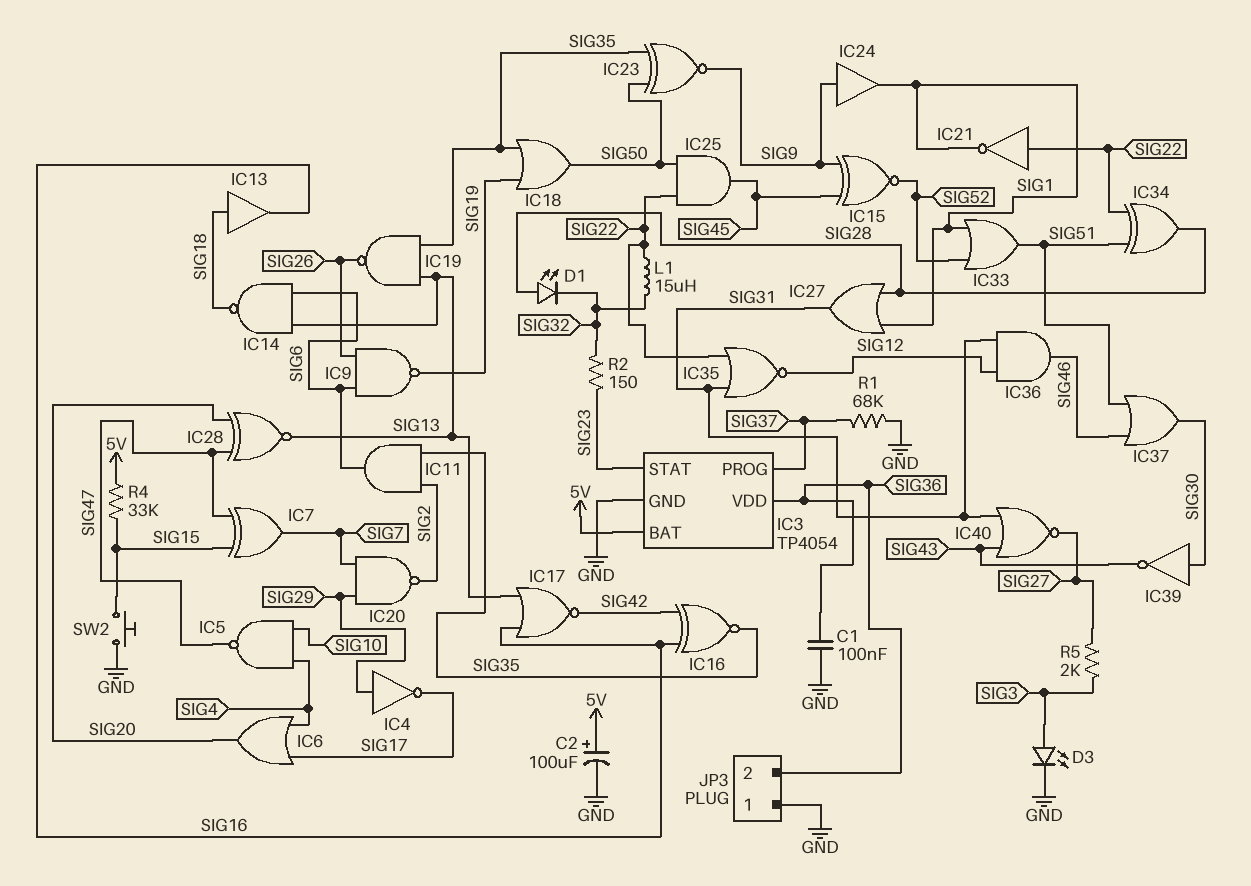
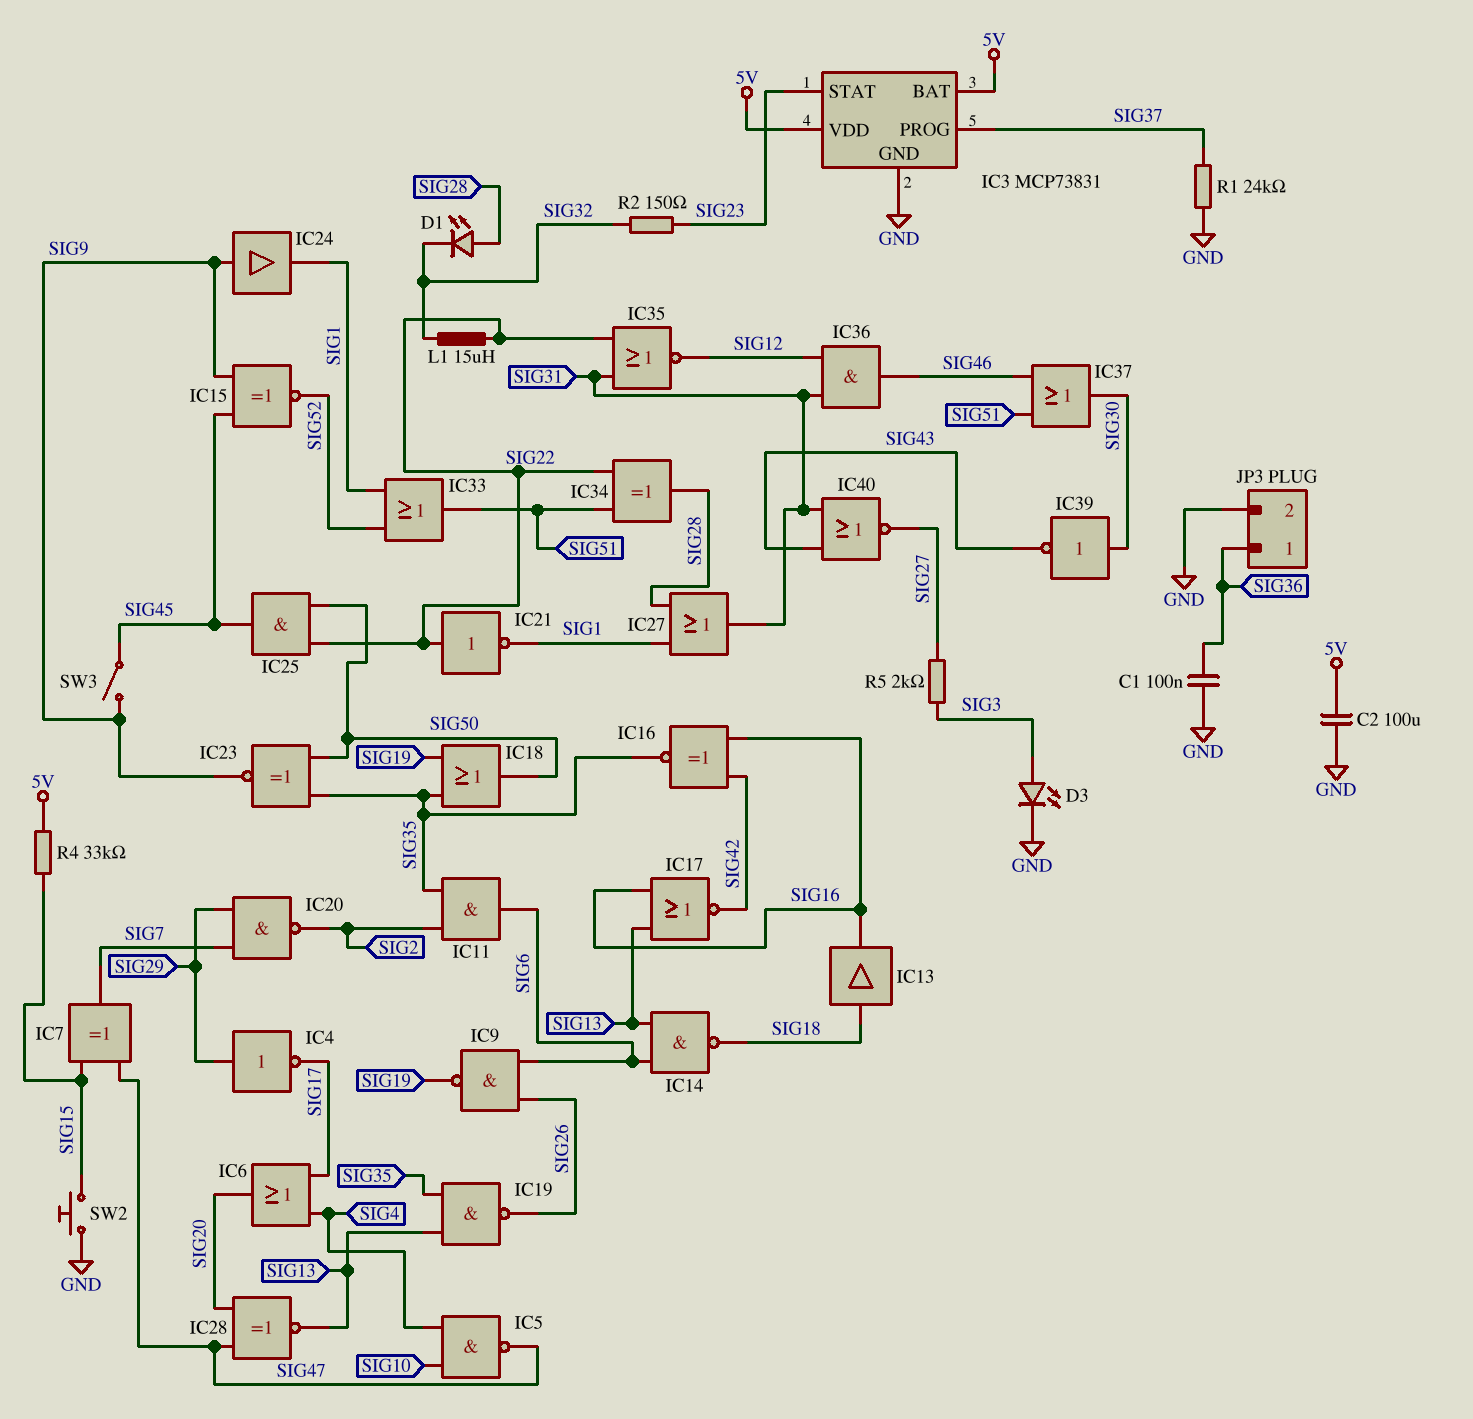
C2: 100uF (plus 5V, minus GND) -> 100uF (5V, GND)
IC3: TP4054 -> MCP73831
IC3 pin VDD: SIG36 -> 5V
JP3 pin 1: GND -> SIG36
JP3 pin 2: SIG36 -> GND
R1: 68k (GND, SIG37) -> 24k (GND, SIG37)
SW3: none -> switch (SIG9, SIG45)

